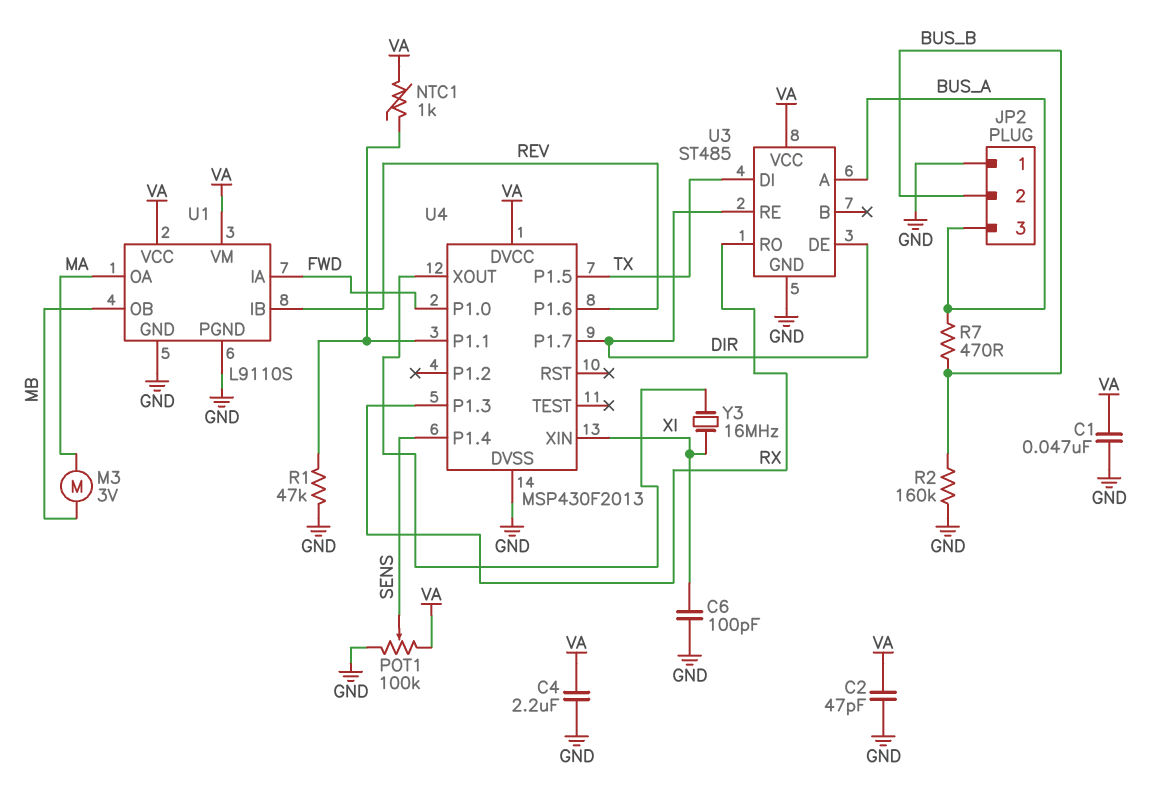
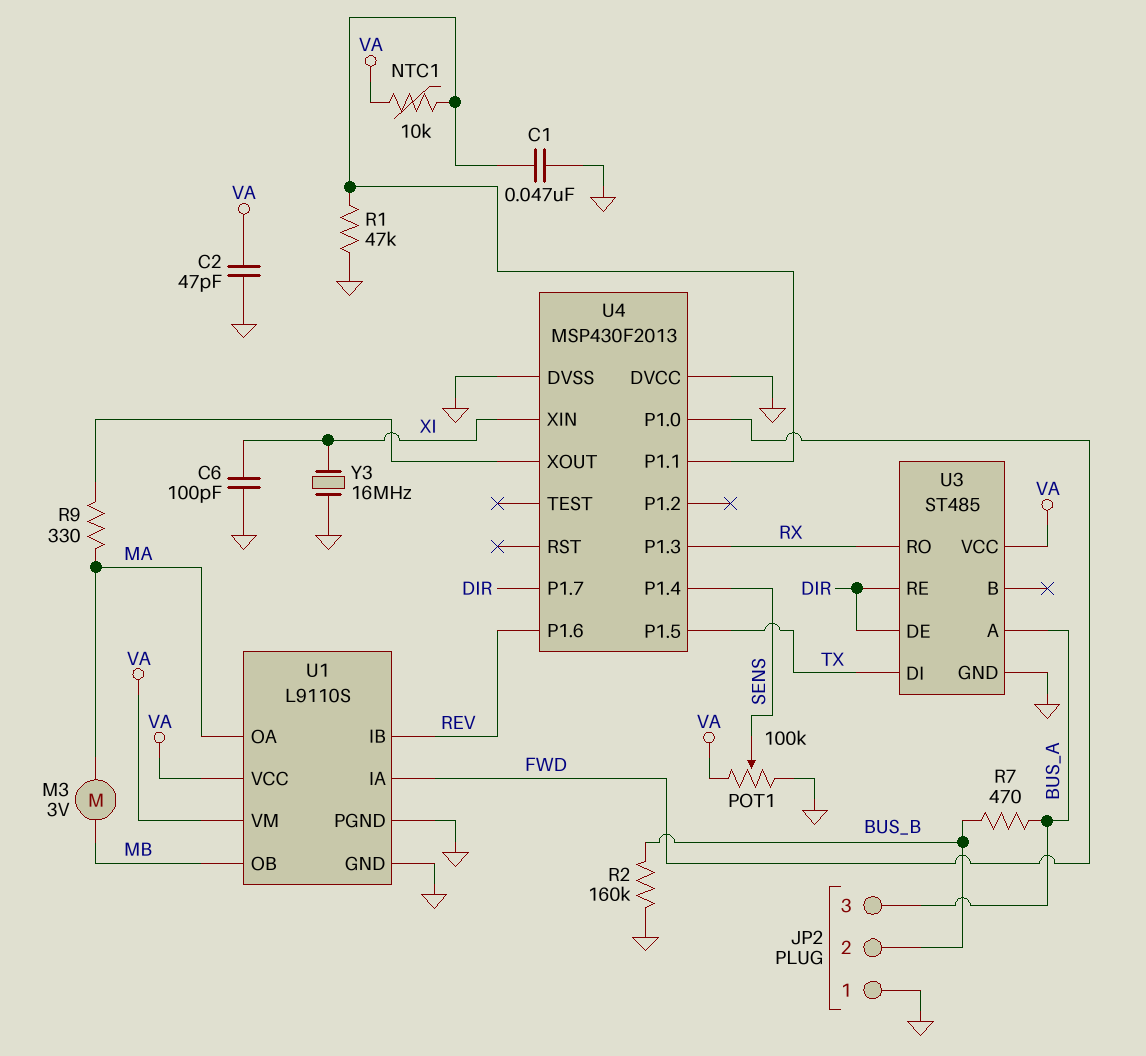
C1: 47nF (GND, VA) -> 47nF (GND, U4/P1.1)
C4: 2.2uF (GND, VA) -> none
NTC1: 1k (U4/P1.1, VA) -> 10k (U4/P1.1, VA)
R9: none -> 330 (MA, U4/XOUT)
U4 pin DVCC: VA -> GND
Y3: 16MHz (U4/XOUT, XI) -> 16MHz (GND, XI)

